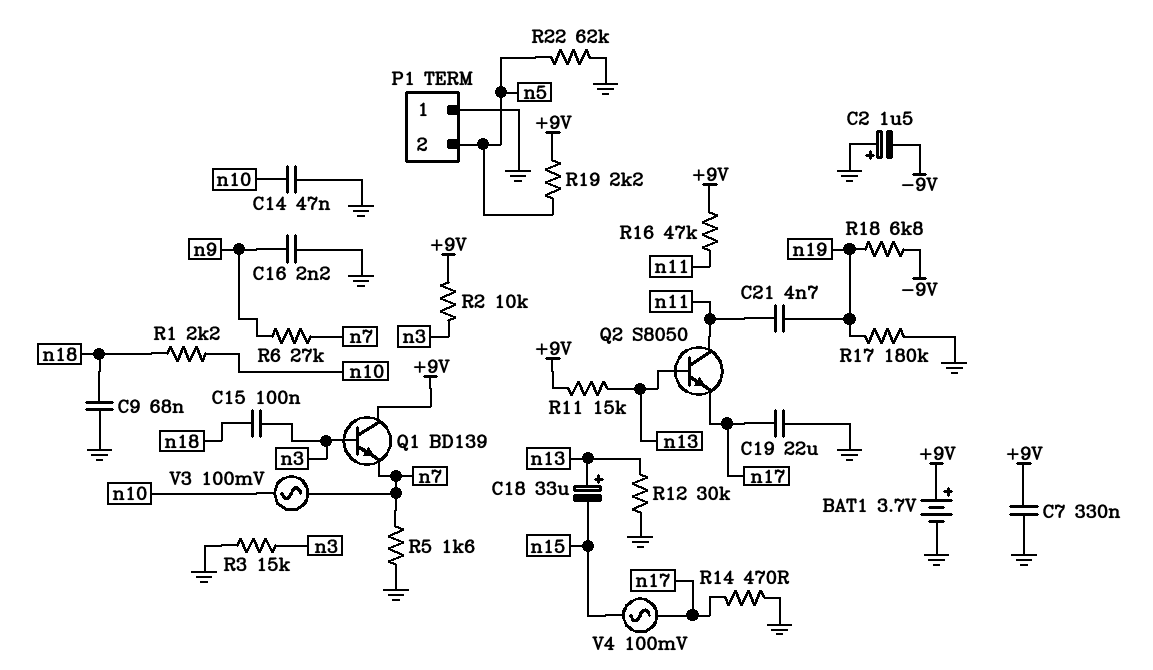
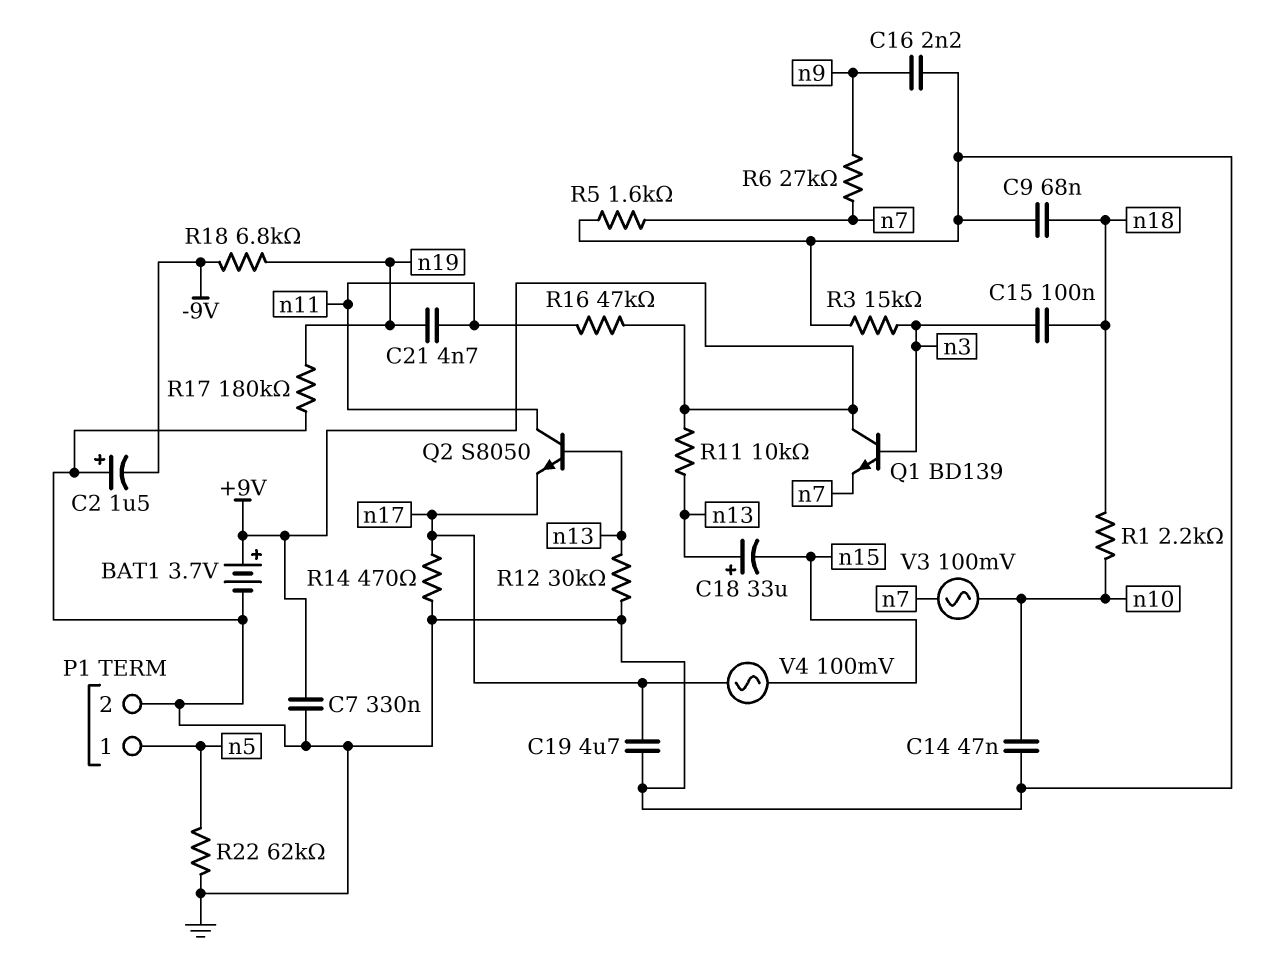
C19: 22uF (GND, n17) -> 4.7uF (GND, n17)
P1 pin 1: GND -> n5
P1 pin 2: n5 -> GND
R2: 10k (+9V, n3) -> none
R11: 15k (+9V, n13) -> 10k (+9V, n13)
R19: 2.2k (+9V, n5) -> none

